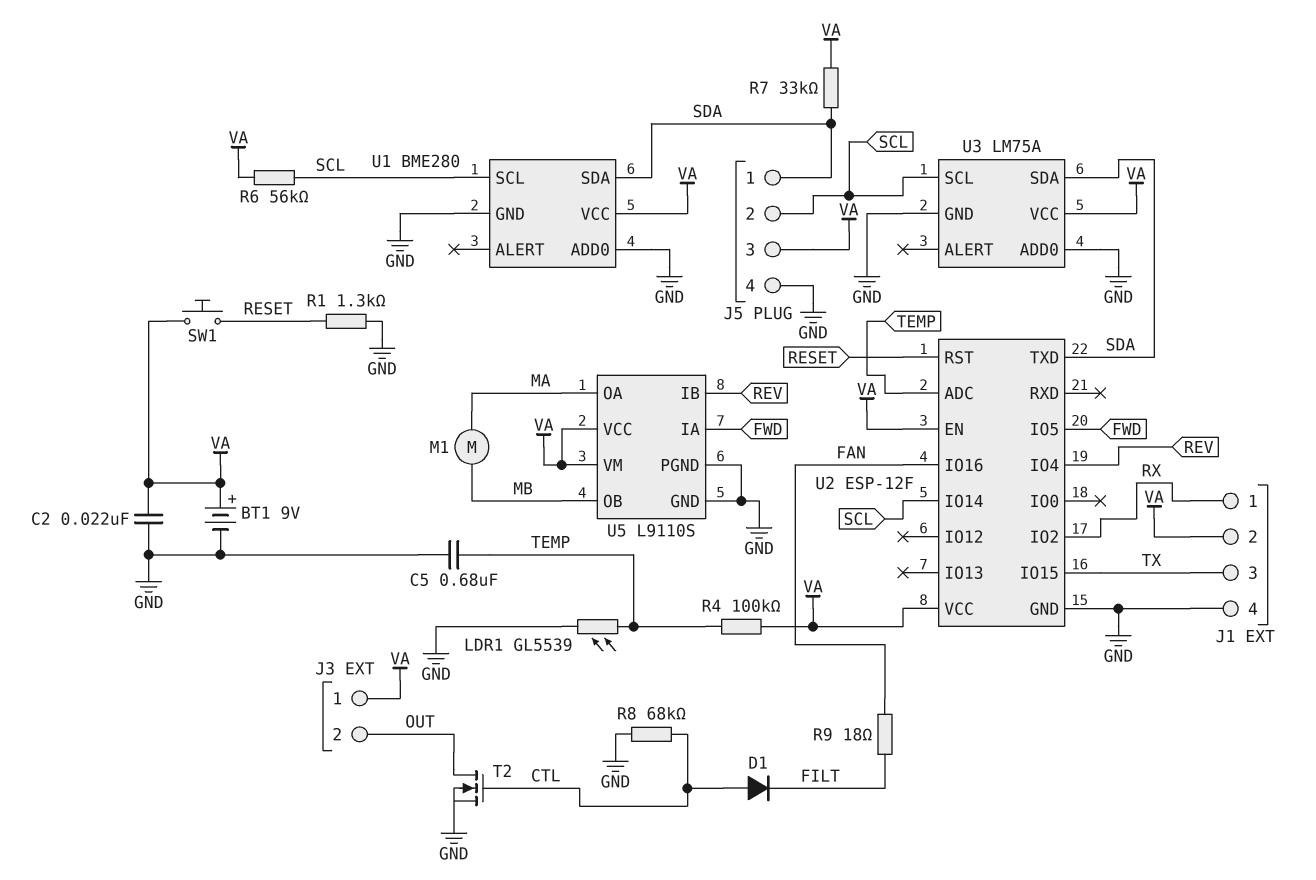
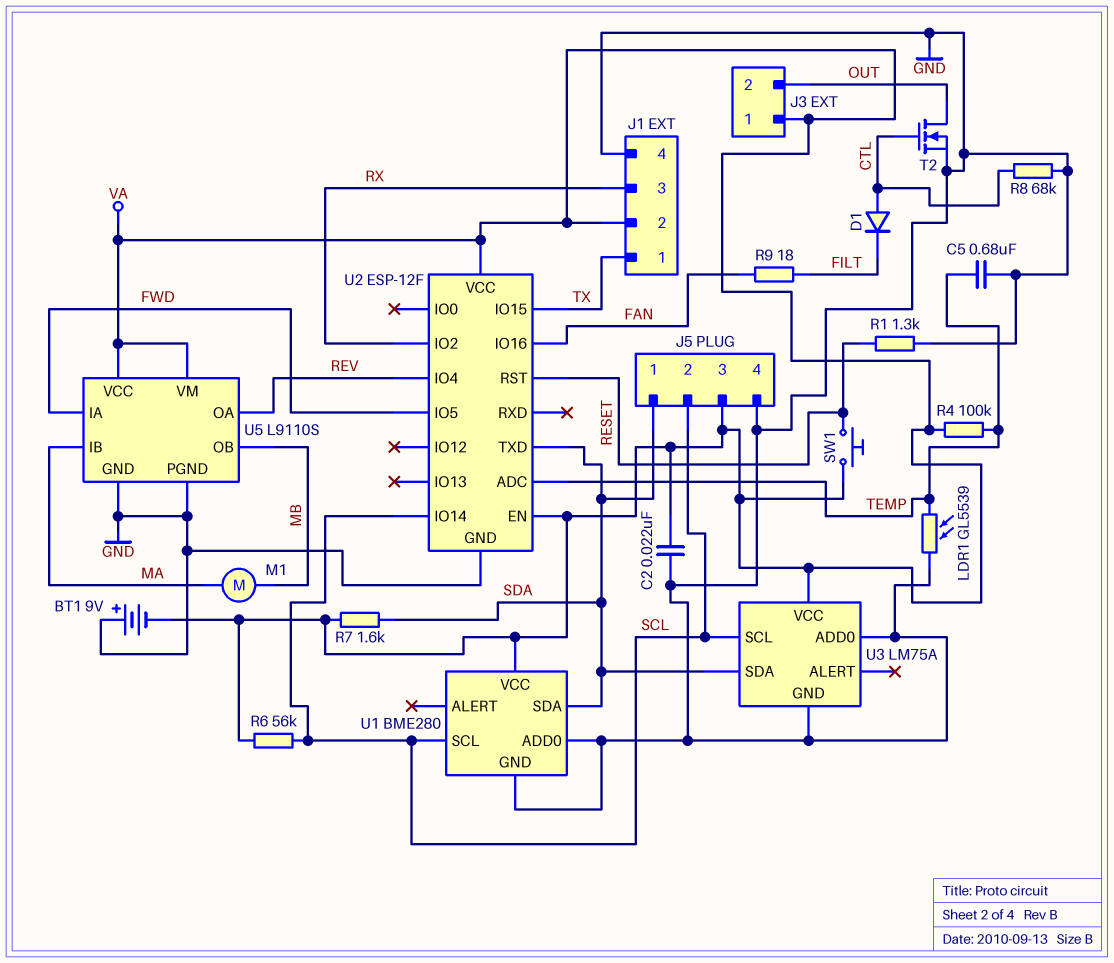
BT1: 9V (plus VA, minus GND) -> 9V (plus GND, minus VA)
J1 pin 1: RX -> TX
J1 pin 3: TX -> RX
R7: 33k (SDA, VA) -> 1.6k (SDA, VA)
U5 pin IB: REV -> MA
U5 pin OA: MA -> REV

